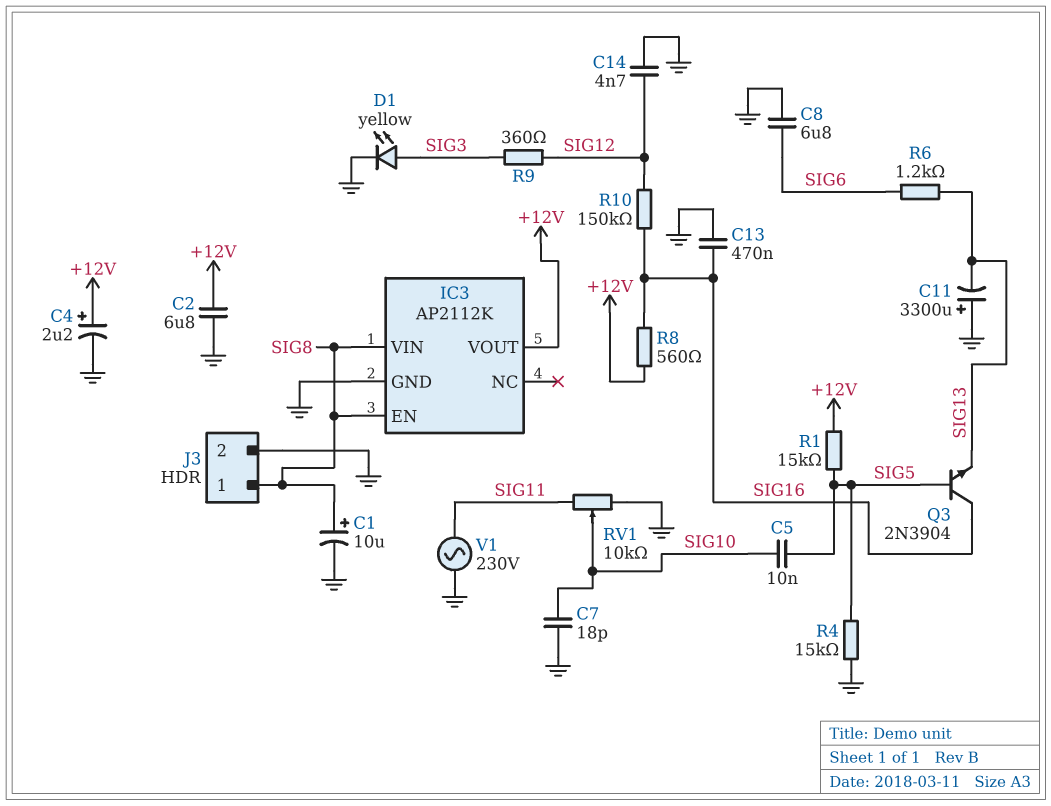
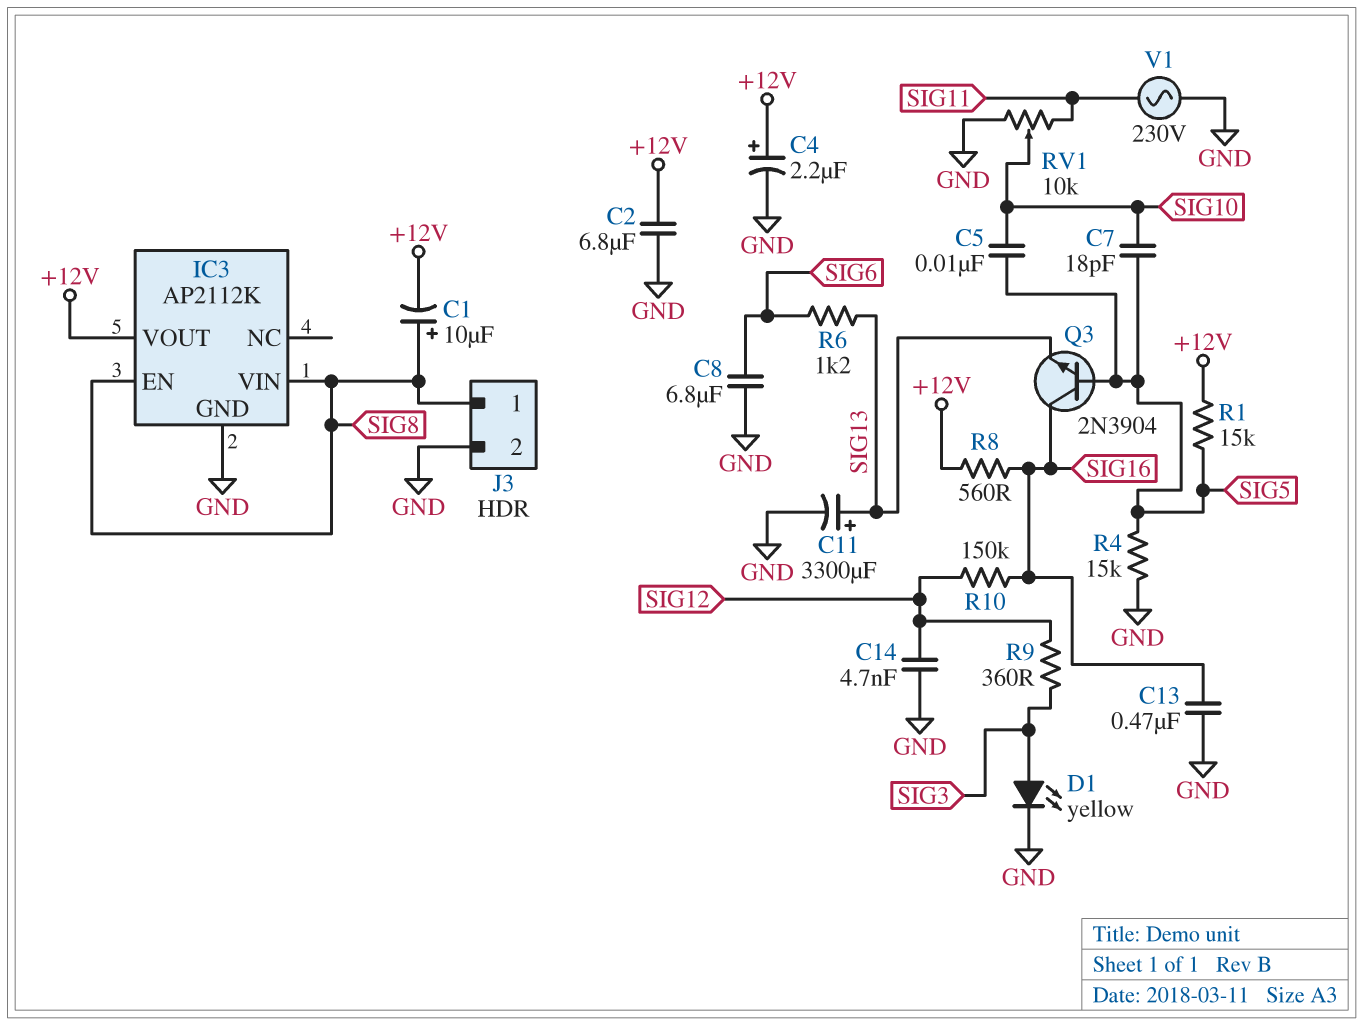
C1: 10uF (plus SIG8, minus GND) -> 10uF (plus SIG8, minus +12V)
C7: 18pF (GND, SIG10) -> 18pF (SIG5, SIG10)
C11: 3300uF (plus GND, minus SIG13) -> 3300uF (plus SIG13, minus GND)

